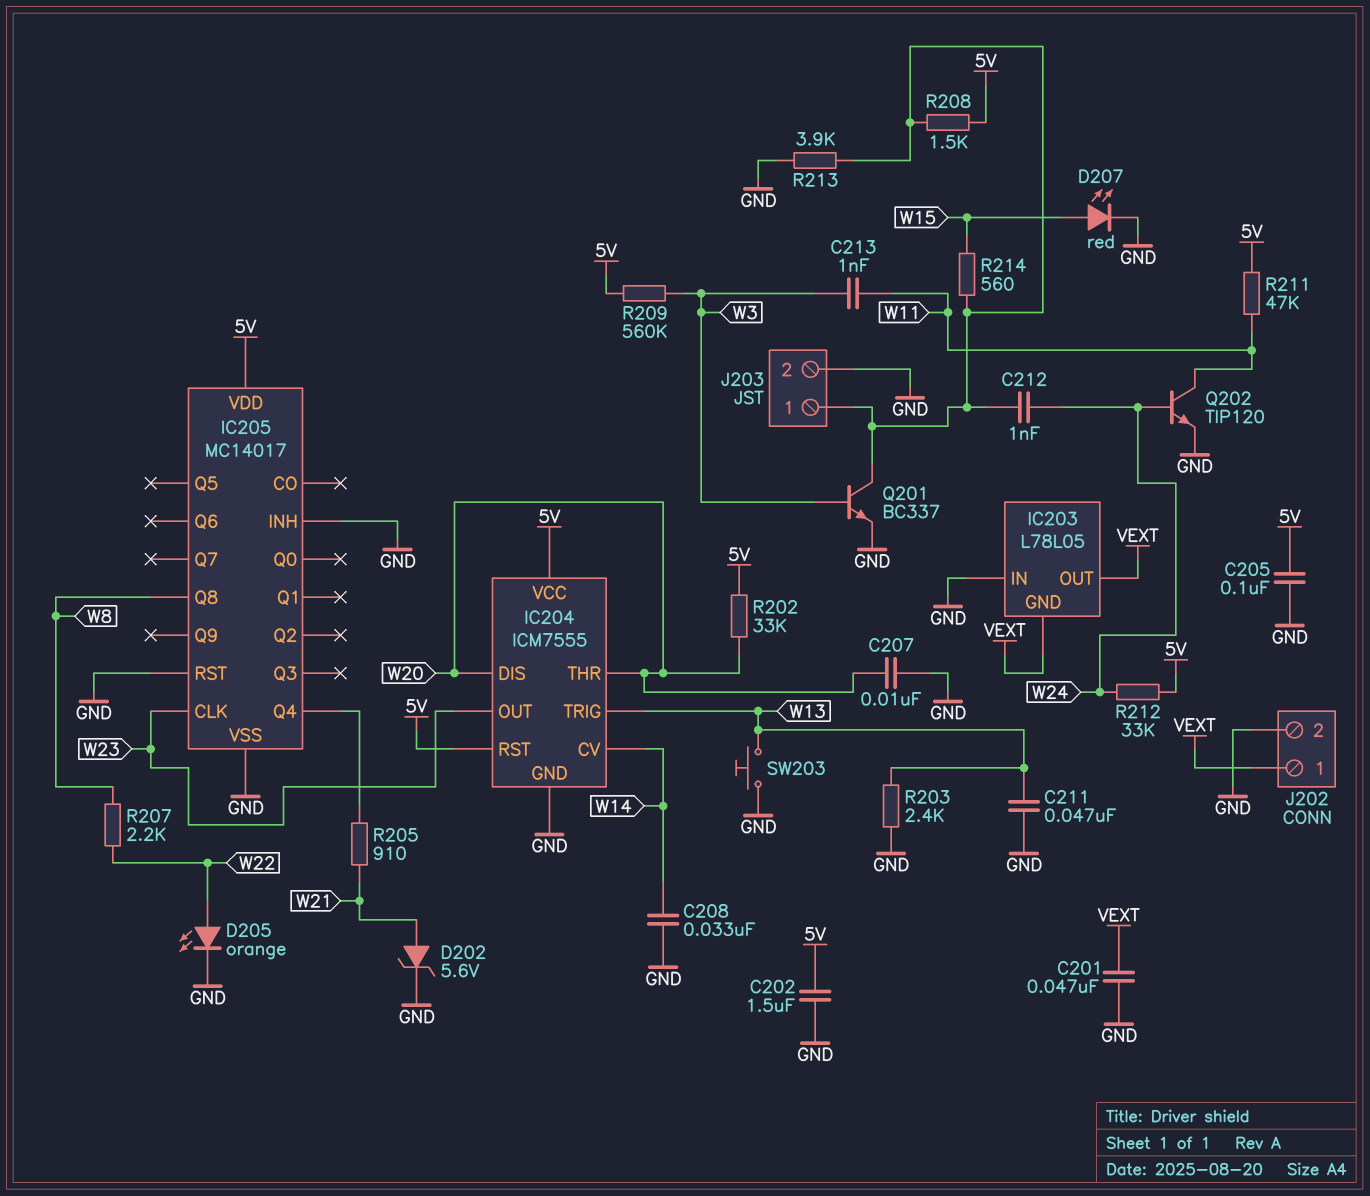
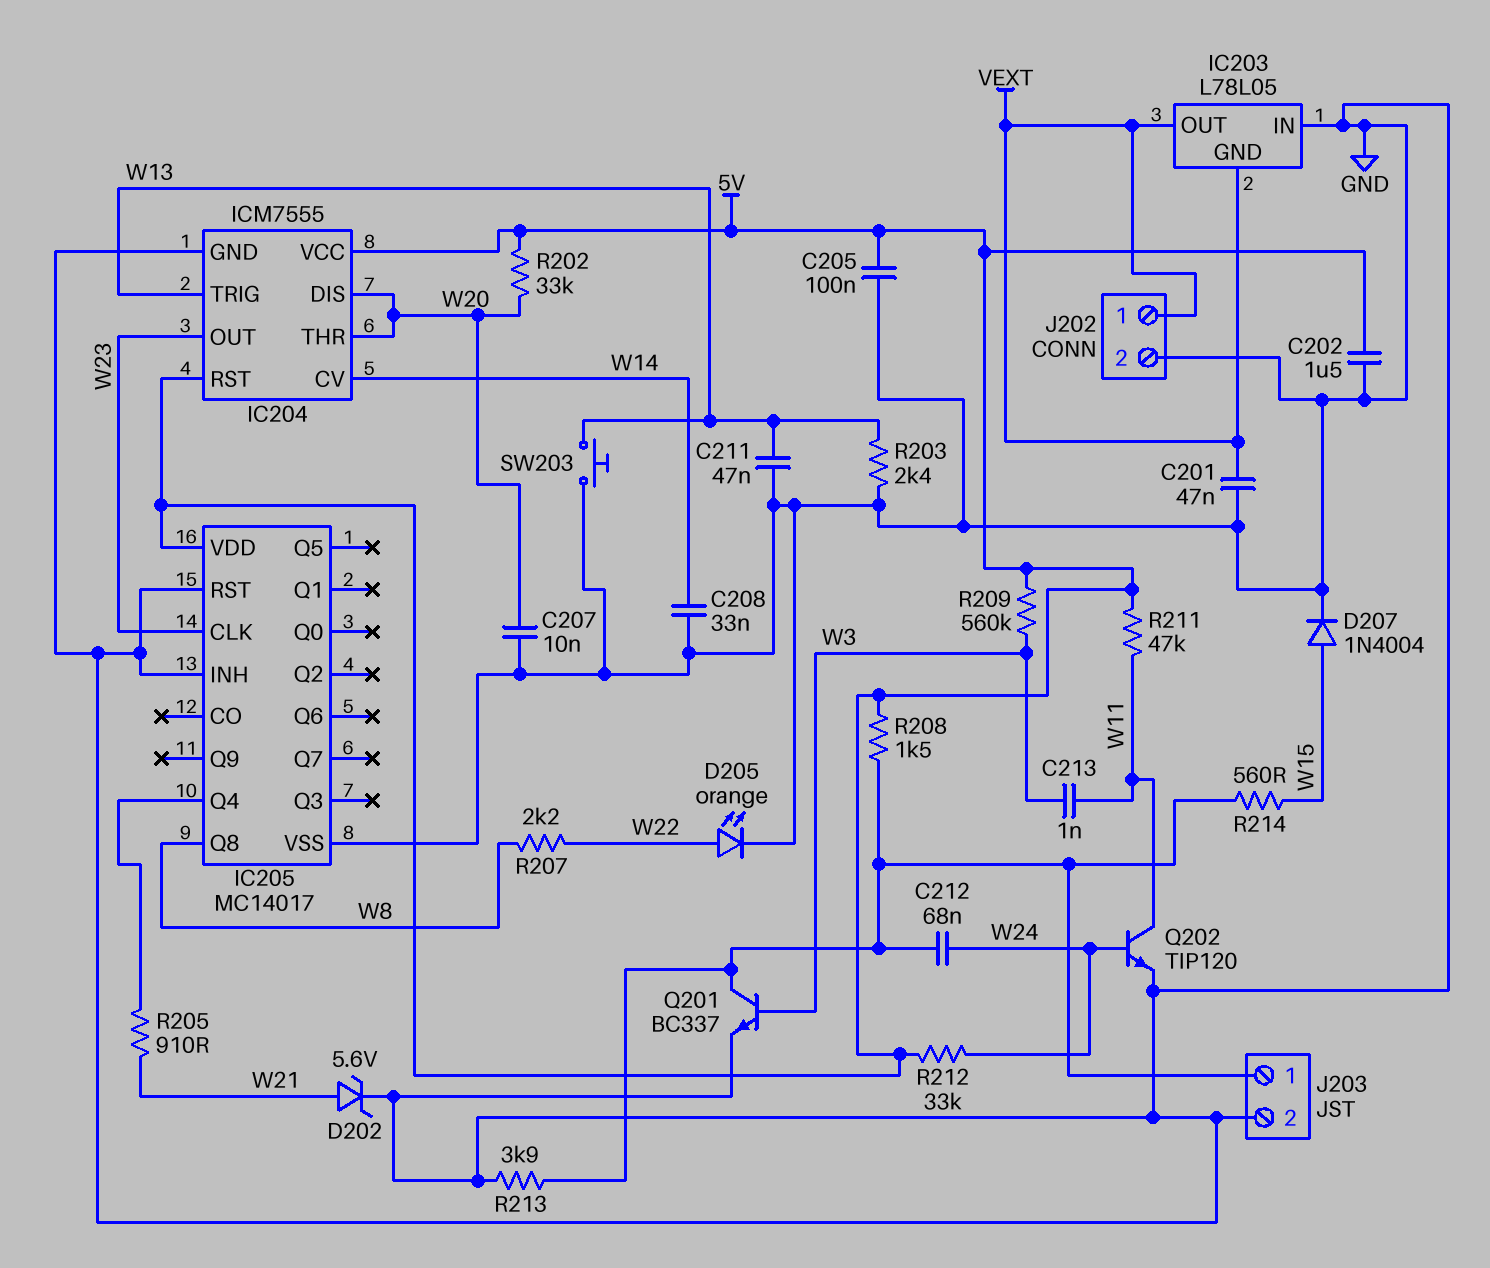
C212: 1nF (J203/1, W24) -> 68nF (J203/1, W24)
D207: LED red (A W15, K GND) -> diode 1N4004 (A W15, K GND)

